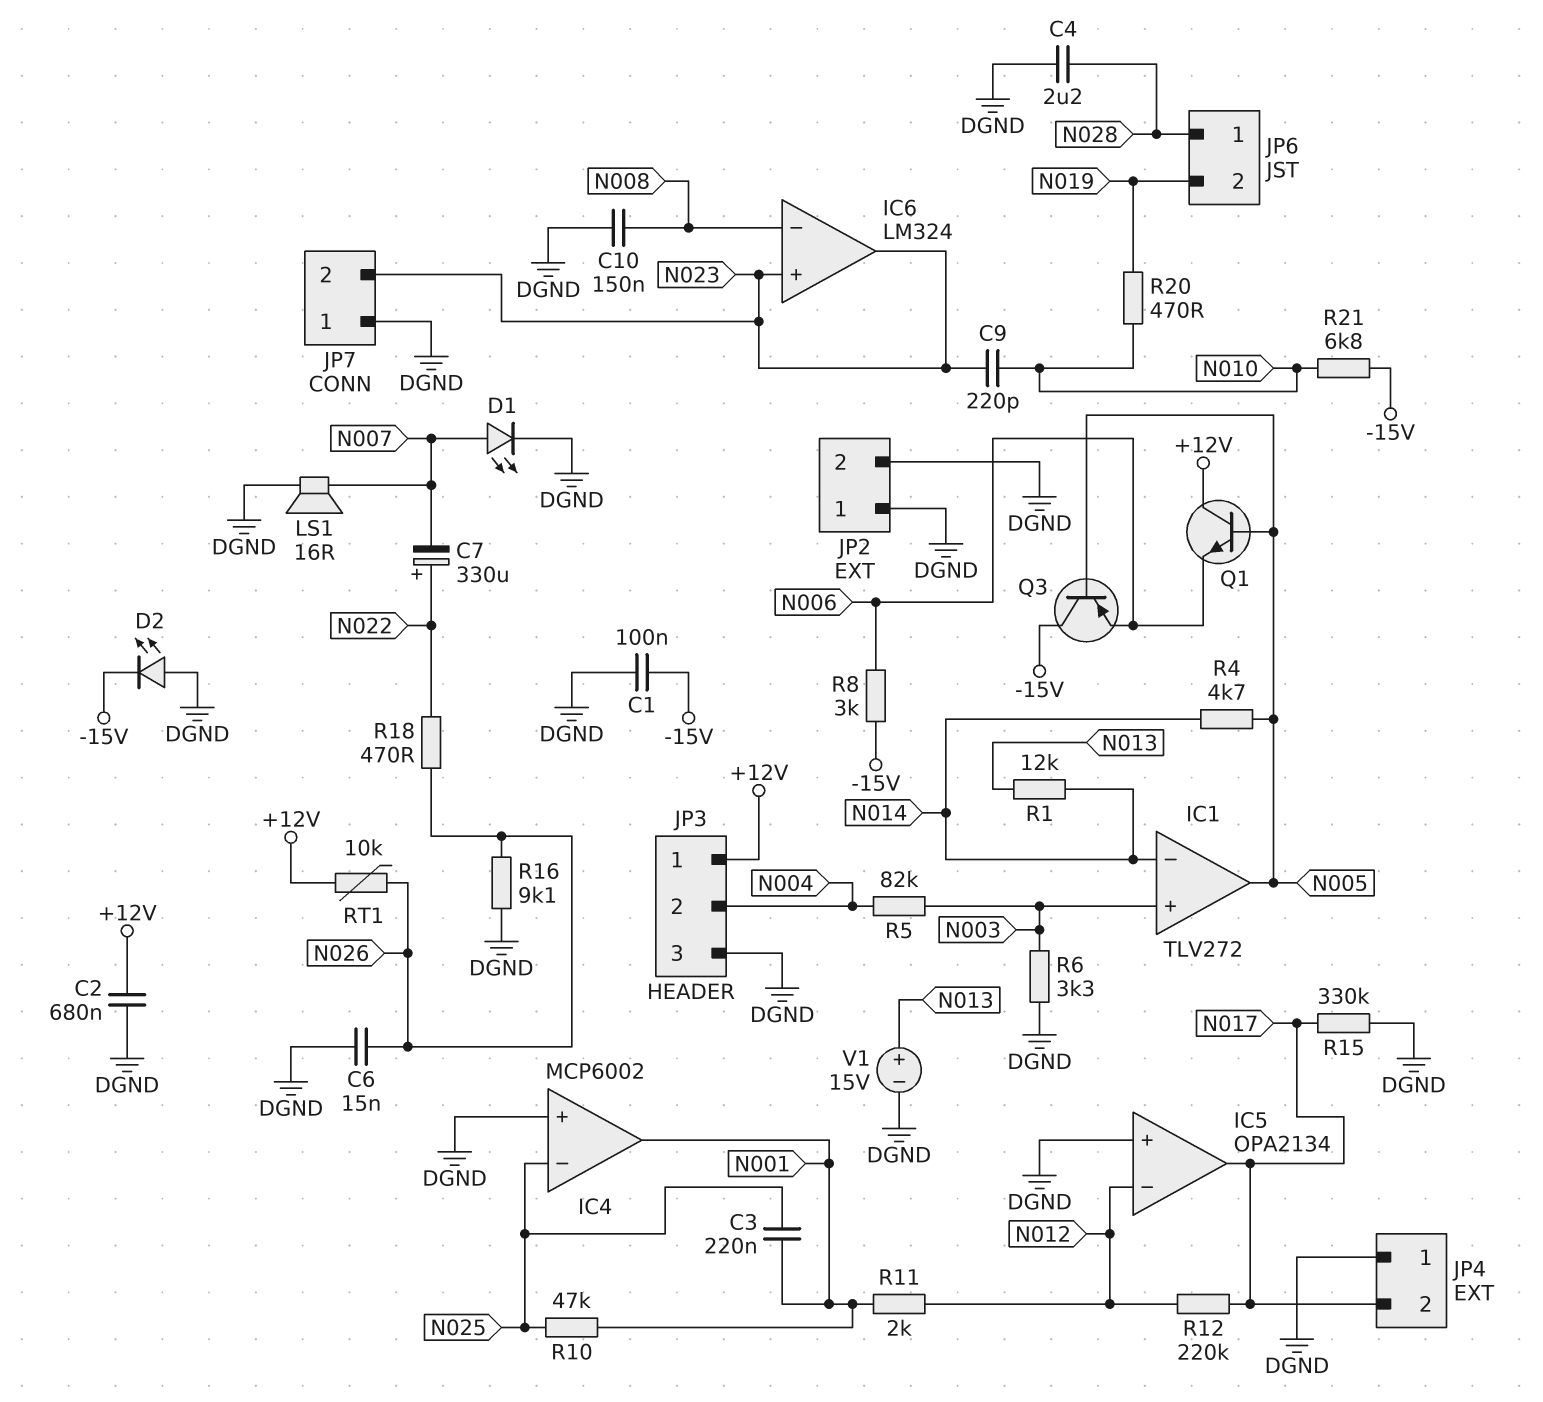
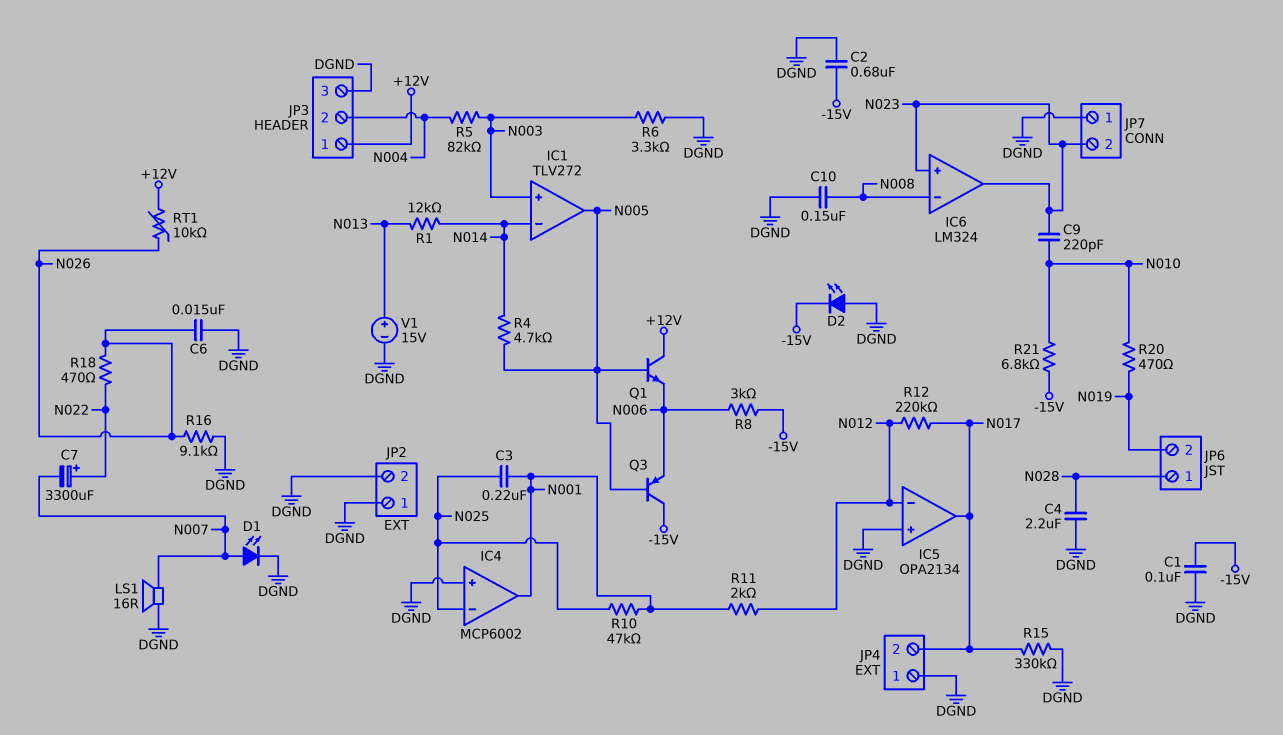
C2: 680nF (+12V, DGND) -> 680nF (-15V, DGND)
C7: 330uF (plus N022, minus N007) -> 3300uF (plus N022, minus N007)

